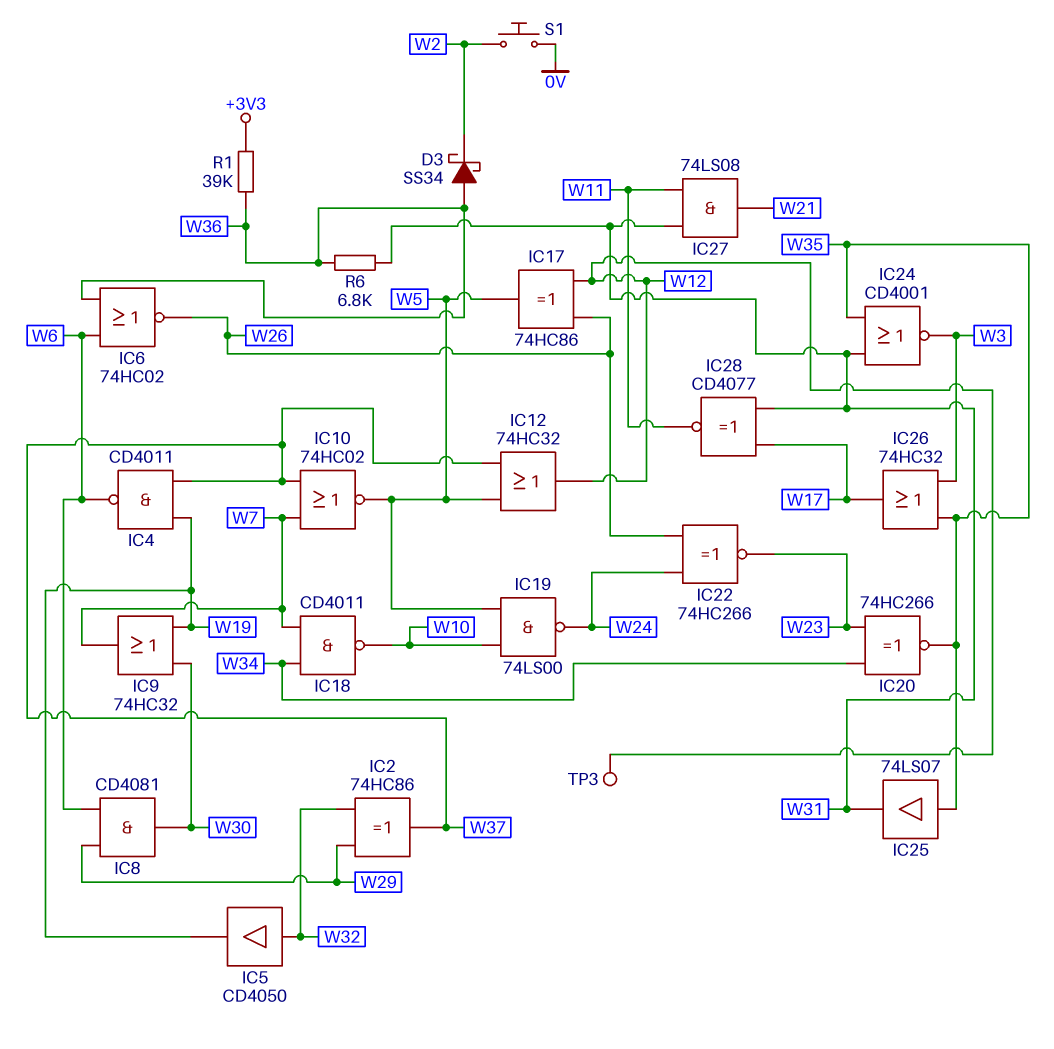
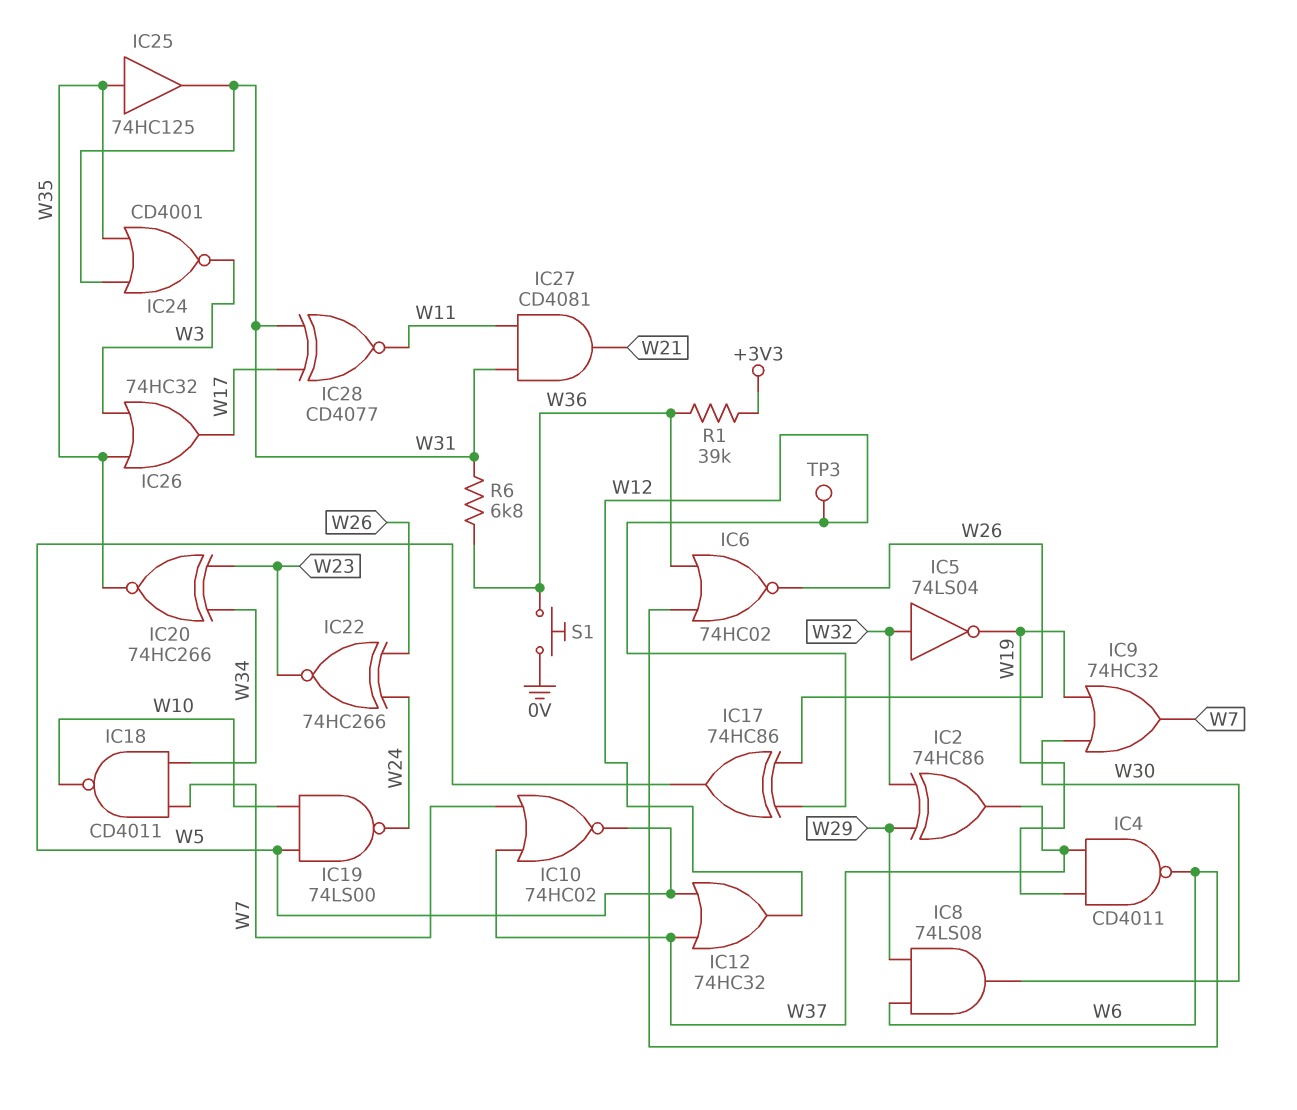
D3: schottky SS34 (A W36, K W2) -> none
IC5: buffer CD4050 (in W32, out W19) -> NOT 74LS04 (in W32, out W19)
IC8: AND CD4081 (in W6, in W29, out W30) -> AND 74LS08 (in W6, in W29, out W30)
IC25: buffer 74LS07 (in W35, out W31) -> buffer 74HC125 (in W35, out W31)
IC27: AND 74LS08 (in W11, in W31, out W21) -> AND CD4081 (in W11, in W31, out W21)
S1: button (0V, W2) -> button (0V, W36)

